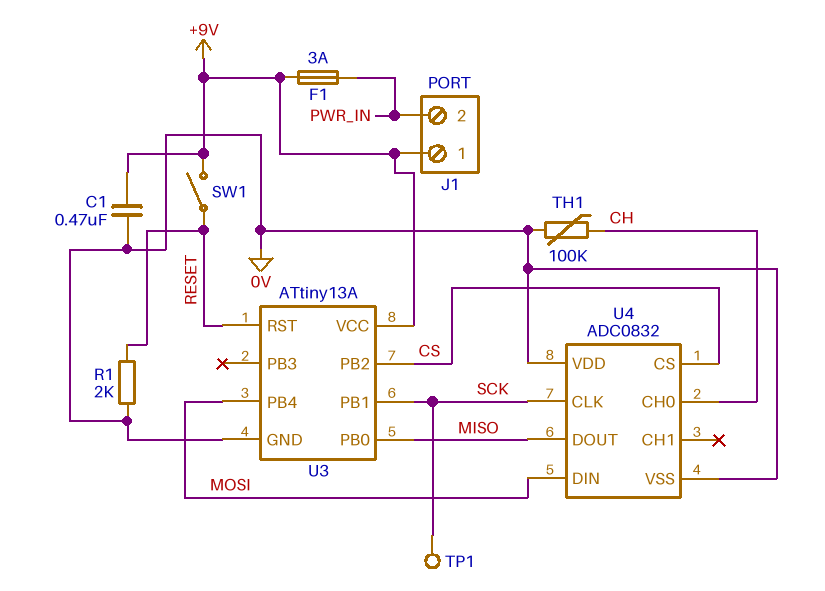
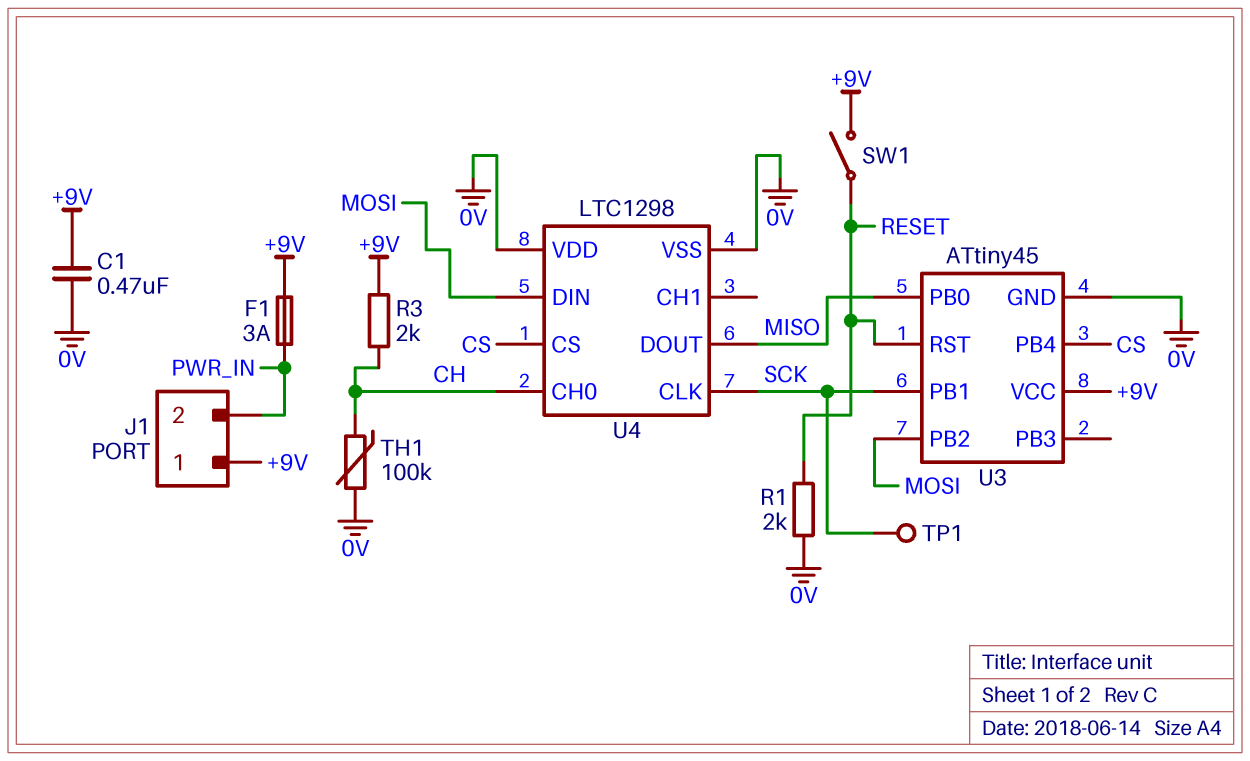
R3: none -> 2k (+9V, CH)
U3: ATtiny13A -> ATtiny45
U3 pin PB2: CS -> MOSI
U3 pin PB4: MOSI -> CS
U4: ADC0832 -> LTC1298

